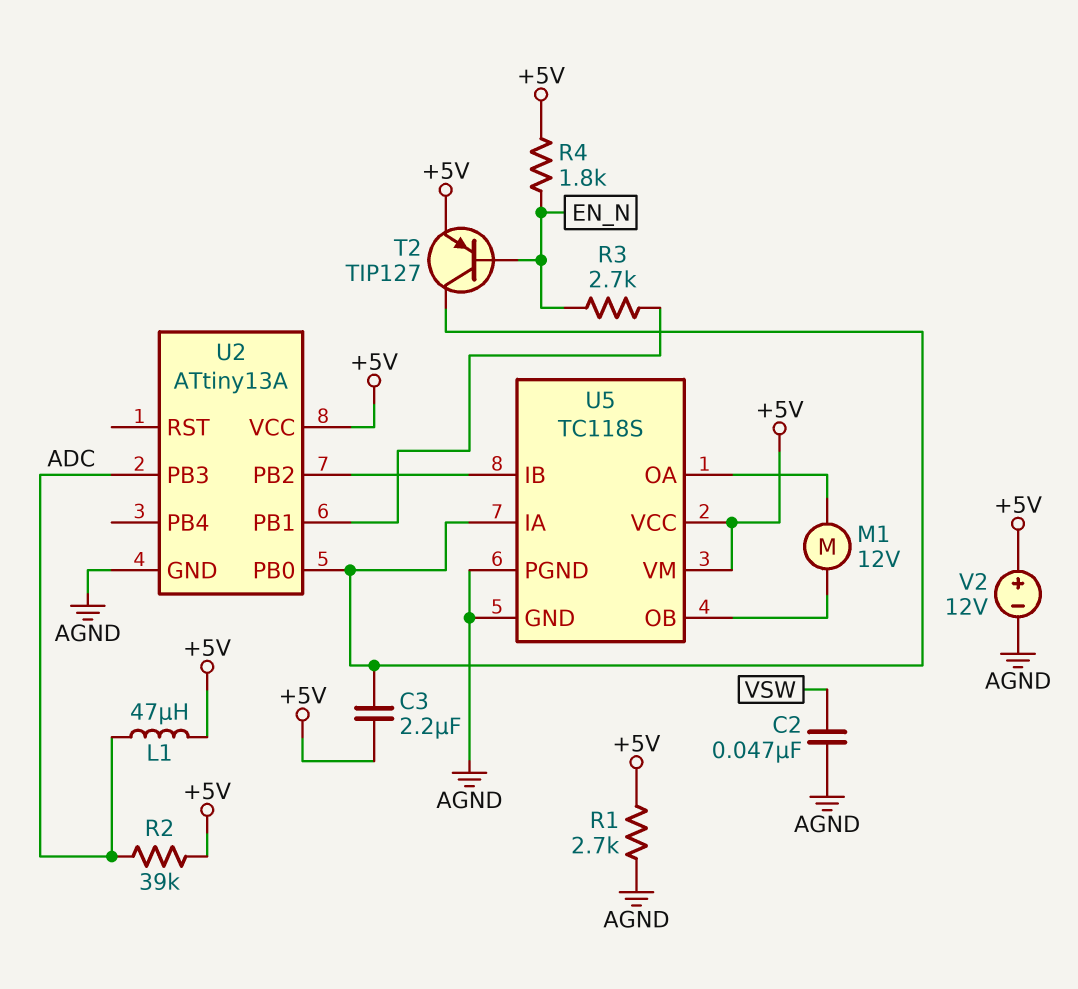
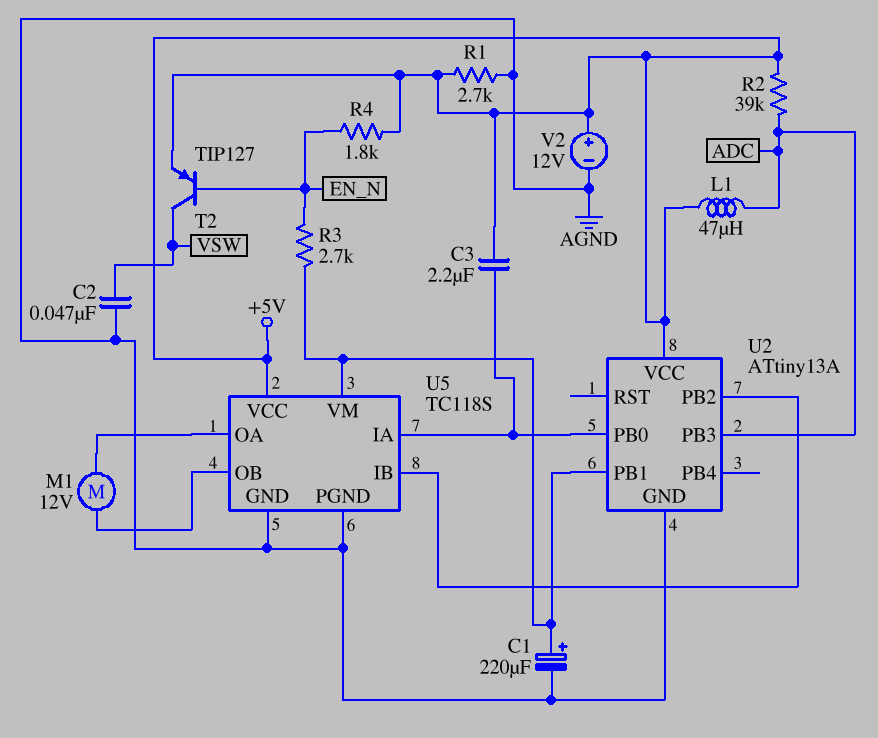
C1: none -> 220uF (plus U2/PB1, minus AGND)
T2: PNP TIP127 (B EN_N, C U2/PB0, E +5V) -> PNP TIP127 (B EN_N, C VSW, E +5V)
U5 pin VM: +5V -> U2/PB1

